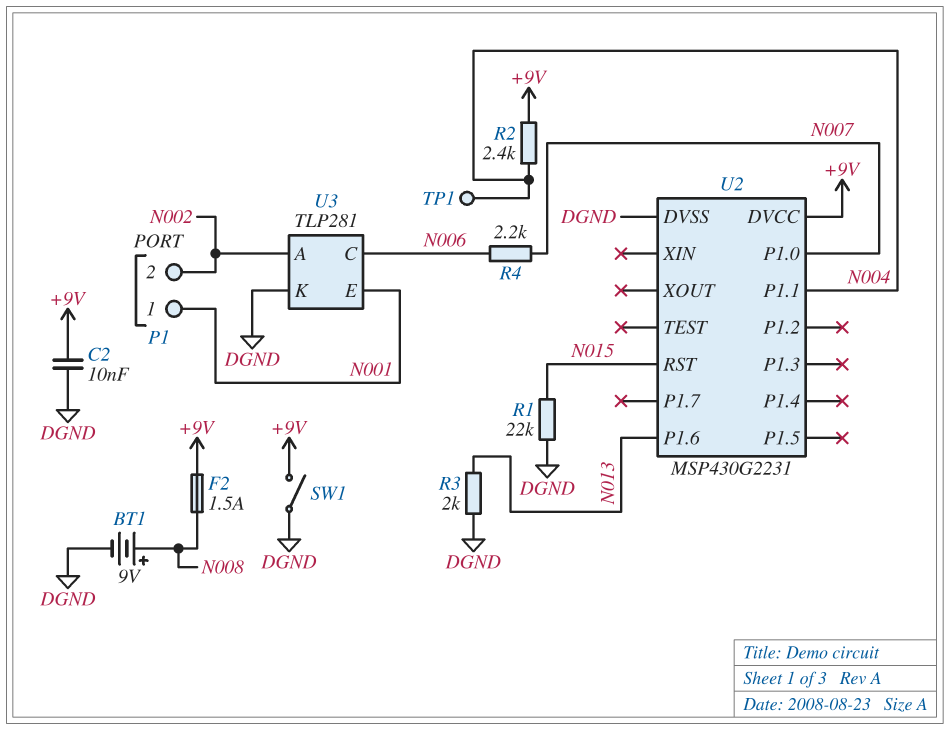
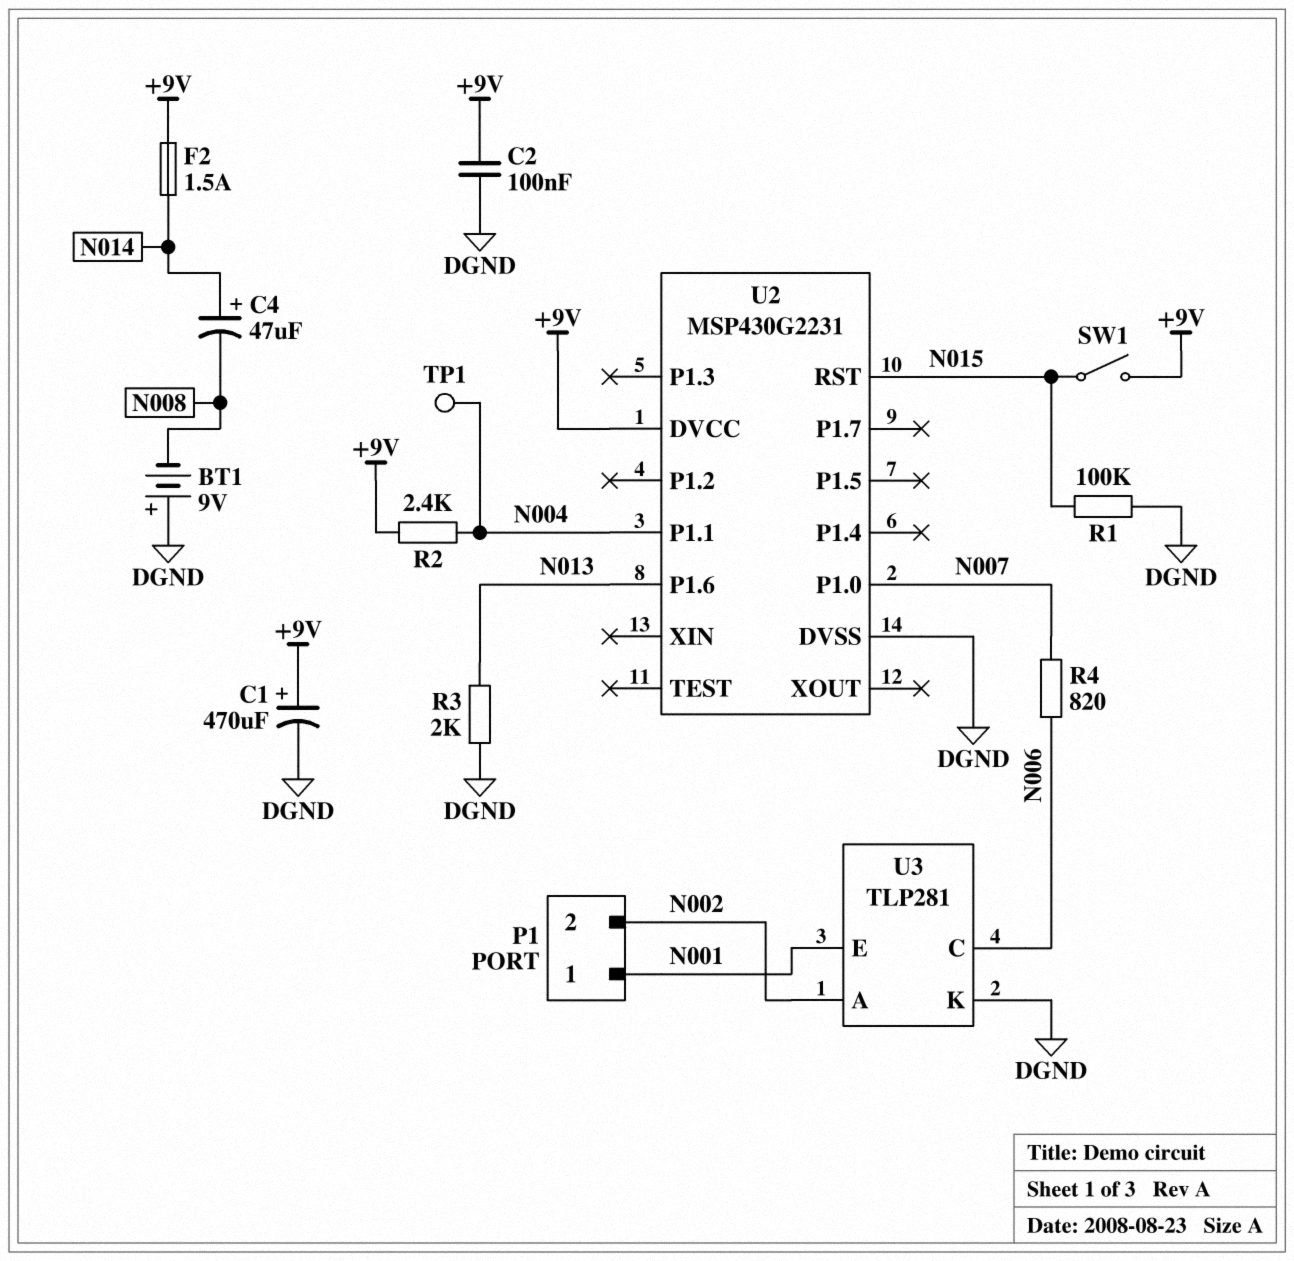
BT1: 9V (plus N008, minus DGND) -> 9V (plus DGND, minus N008)
C1: none -> 470uF (plus +9V, minus DGND)
C2: 10nF (+9V, DGND) -> 100nF (+9V, DGND)
C4: none -> 47uF (plus N014, minus N008)
F2: 1.5A (+9V, N008) -> 1.5A (+9V, N014)
R1: 22k (DGND, N015) -> 100k (DGND, N015)
R4: 2.2k (N006, N007) -> 820 (N006, N007)
SW1: switch (+9V, DGND) -> switch (+9V, N015)

